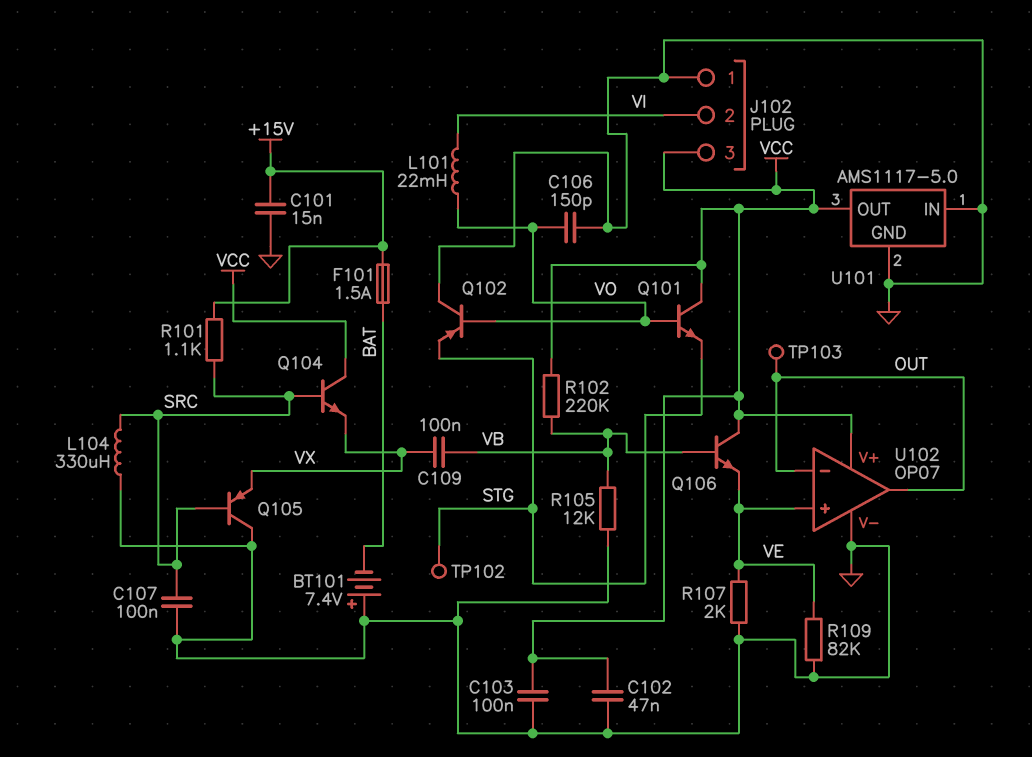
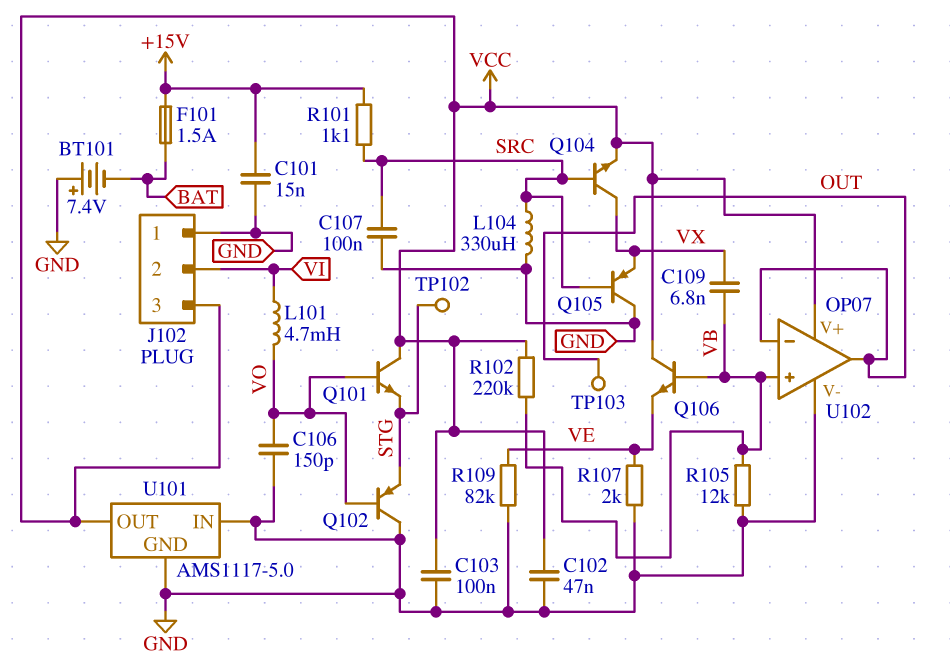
C109: 100nF (VB, VX) -> 6.8nF (VB, VX)
L101: 22mH (VI, VO) -> 4.7mH (VI, VO)
Q104: NPN (B SRC, C VCC, E VX) -> NPN (B SRC, C VX, E VCC)
U102 pin in+: VE -> VB

